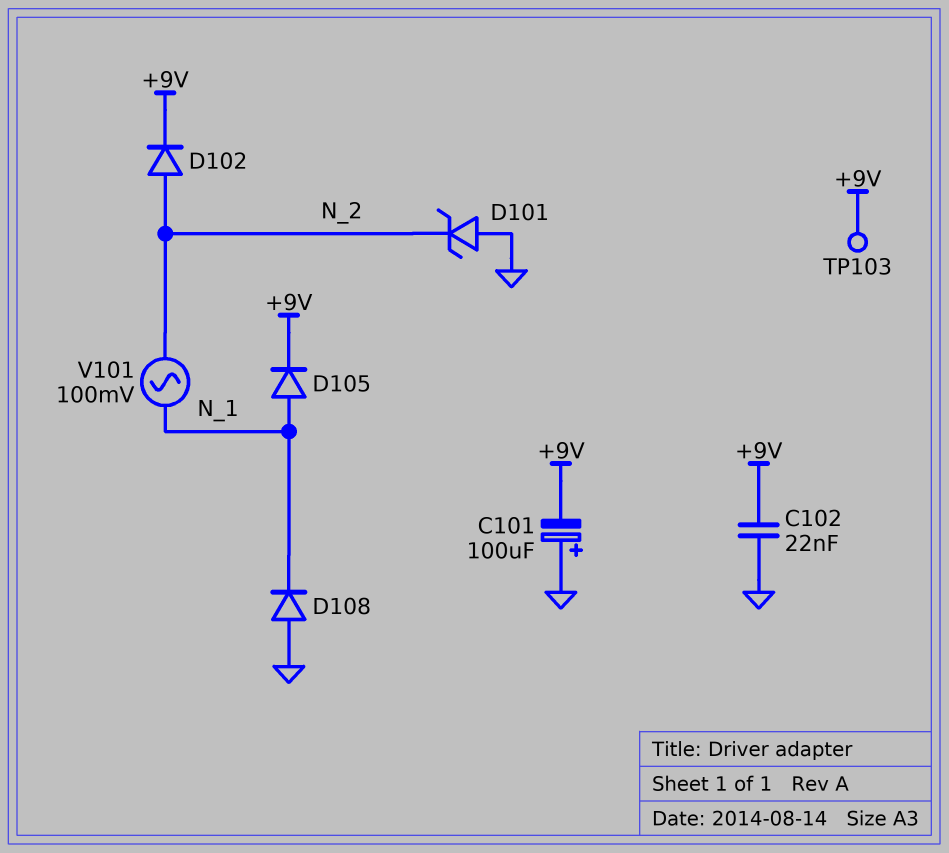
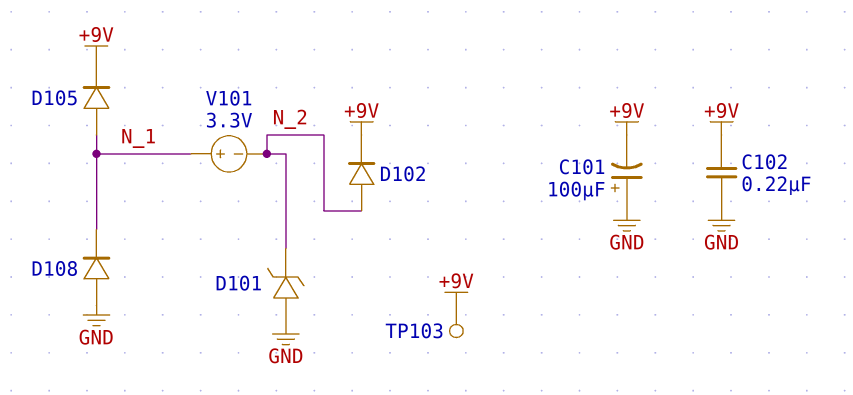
C102: 22nF (+9V, GND) -> 220nF (+9V, GND)
V101: AC 100mV (N_1, N_2) -> 3.3V (plus N_1, minus N_2)

